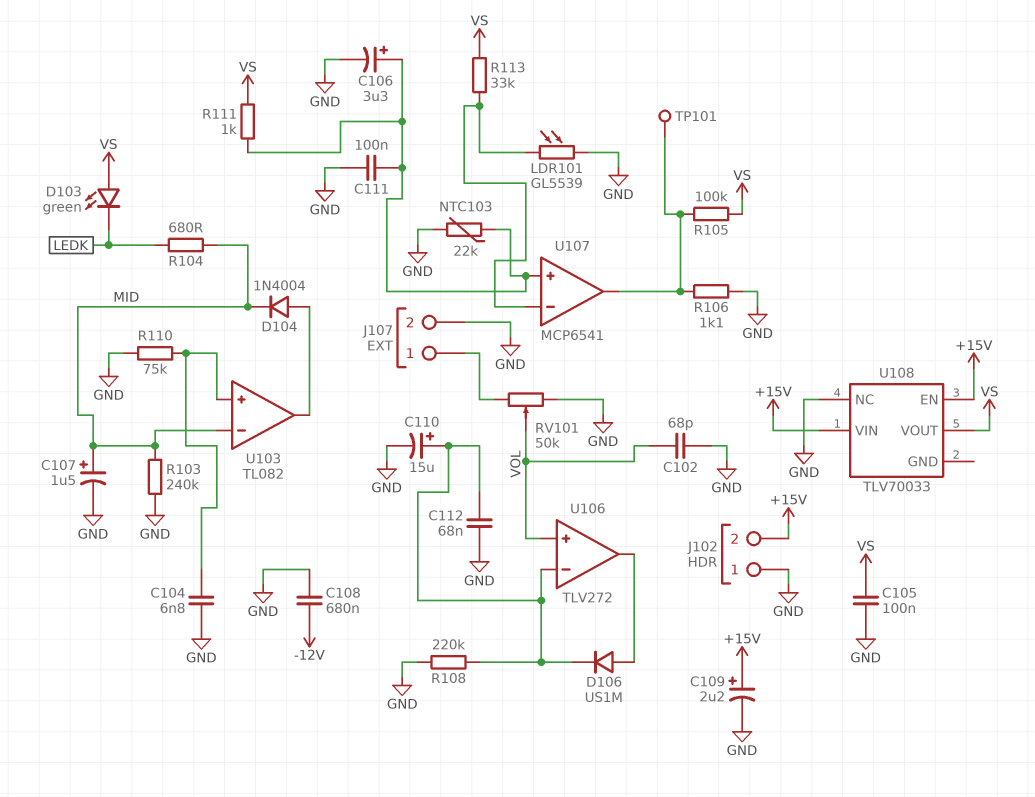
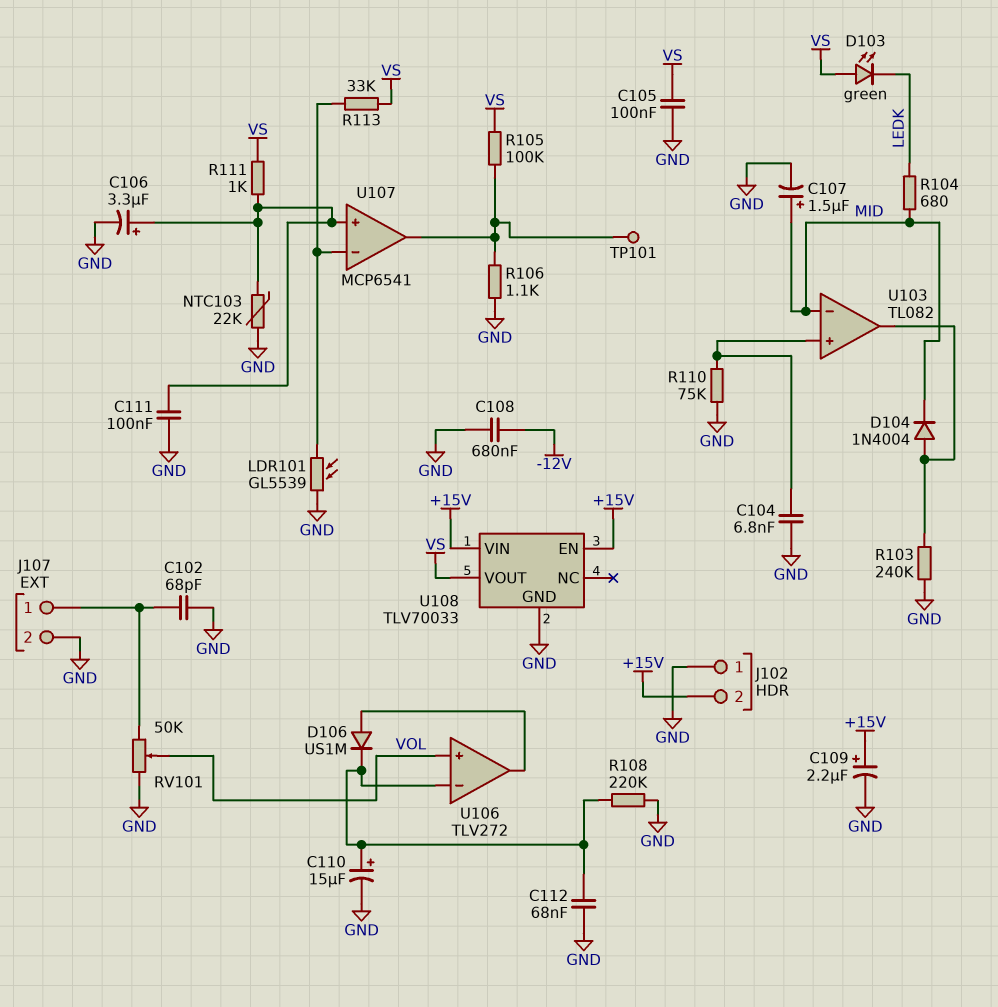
C102: 68pF (GND, VOL) -> 68pF (GND, J107/1)
R103: 240k (GND, MID) -> 240k (GND, U103/out)
U108 pin GND: none -> GND
U108 pin NC: GND -> none

